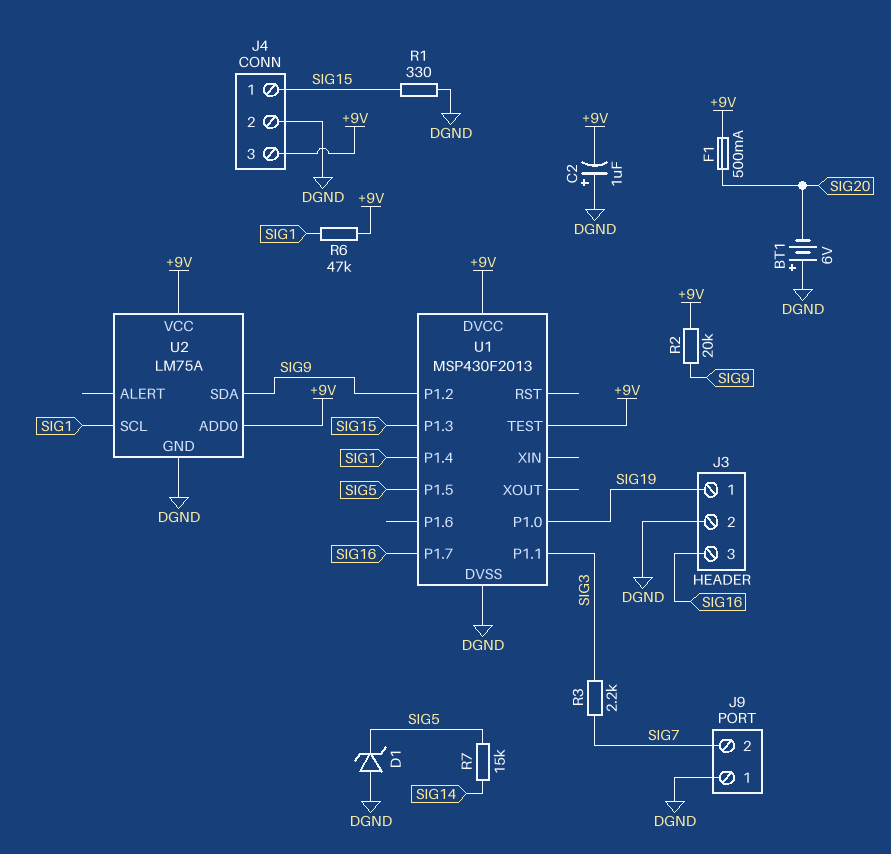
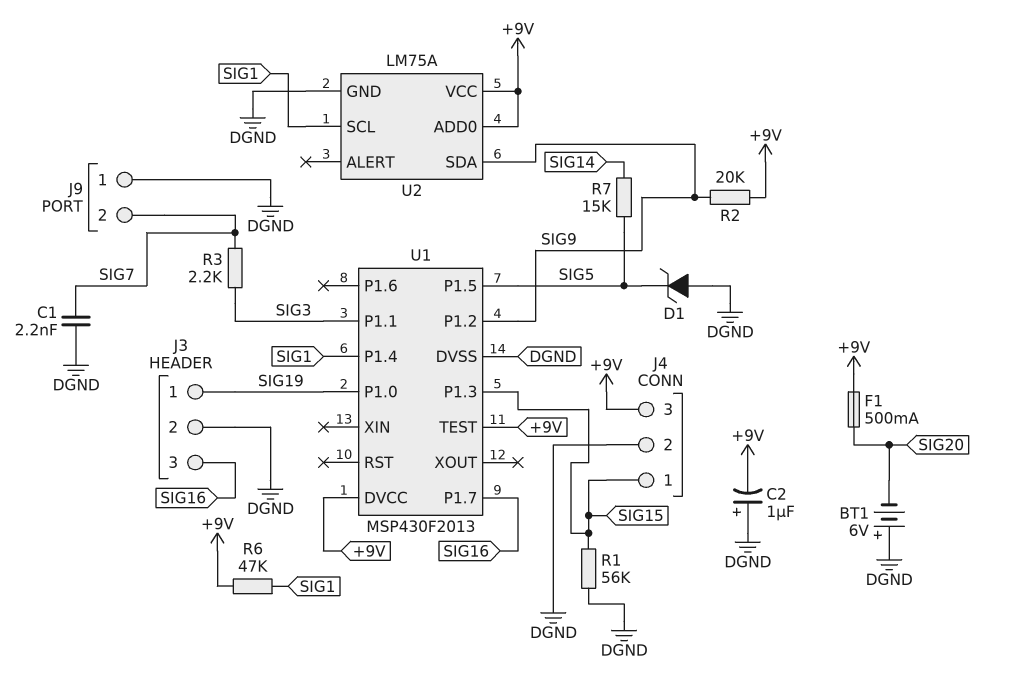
C1: none -> 2.2nF (DGND, SIG7)
R1: 330 (DGND, SIG15) -> 56k (DGND, SIG15)

